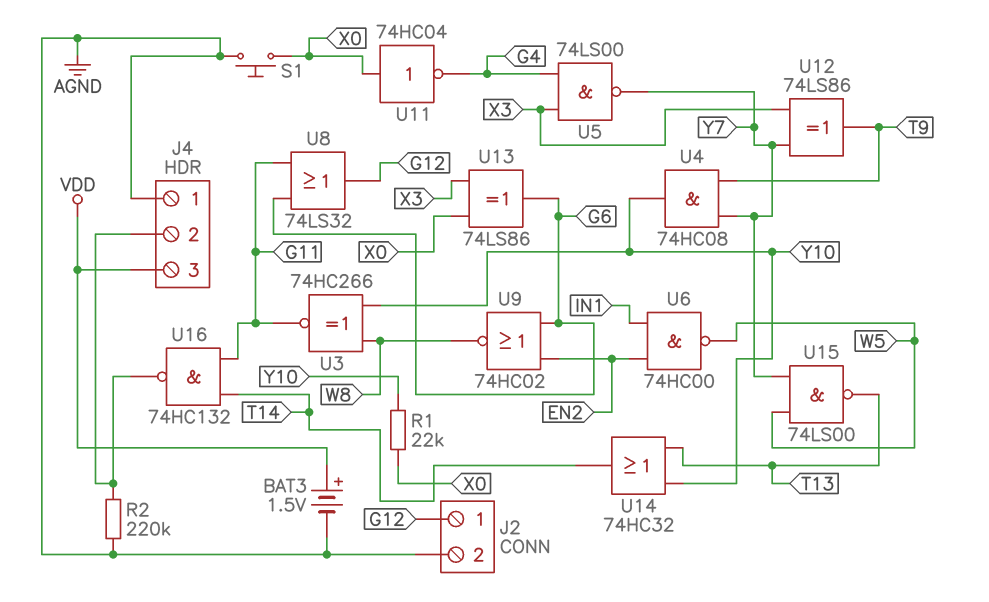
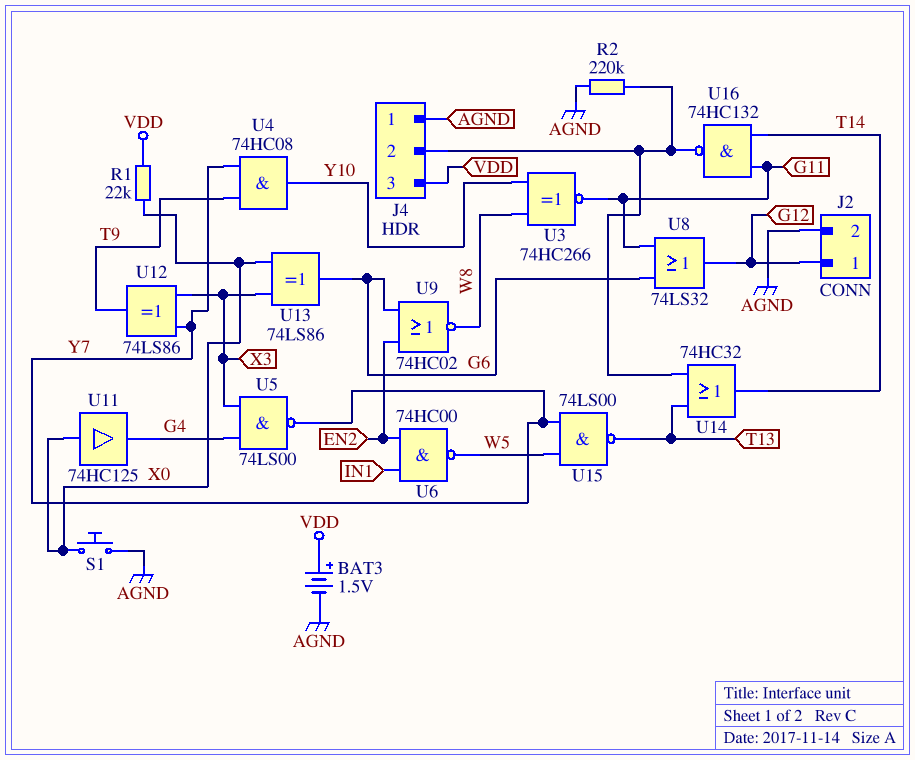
R1: 22k (X0, Y10) -> 22k (VDD, X0)
U11: NOT 74HC04 (in X0, out G4) -> buffer 74HC125 (in X0, out G4)
U14: OR 74HC32 (in T13, in Y10, out T14) -> OR 74HC32 (in J4/2, in T13, out T14)

